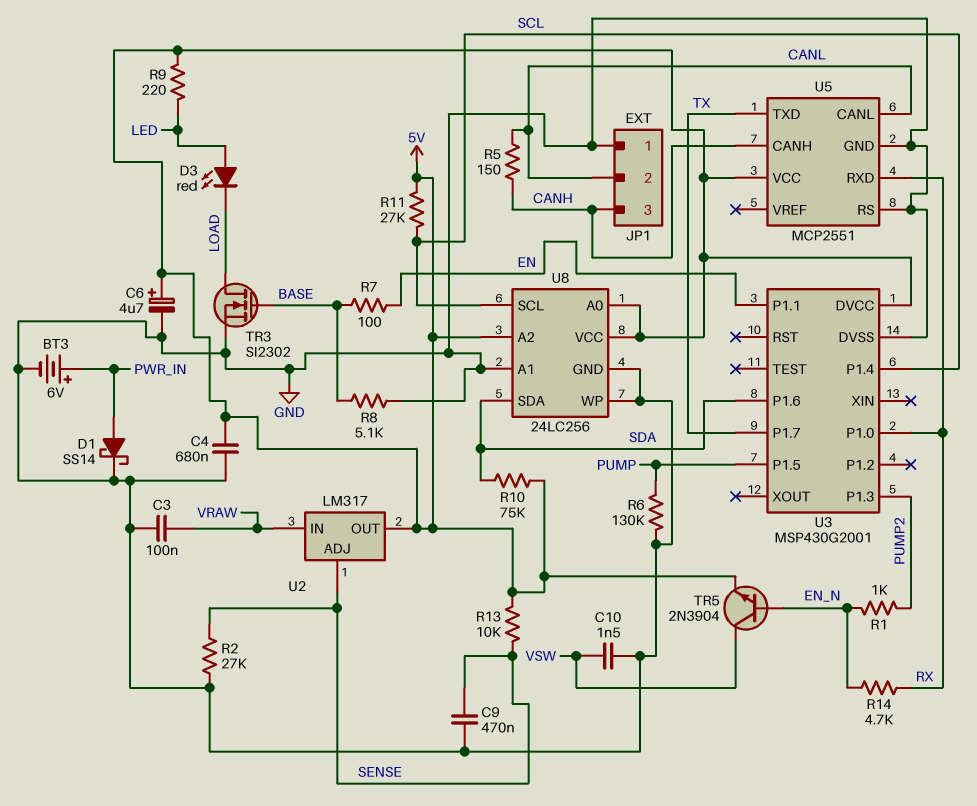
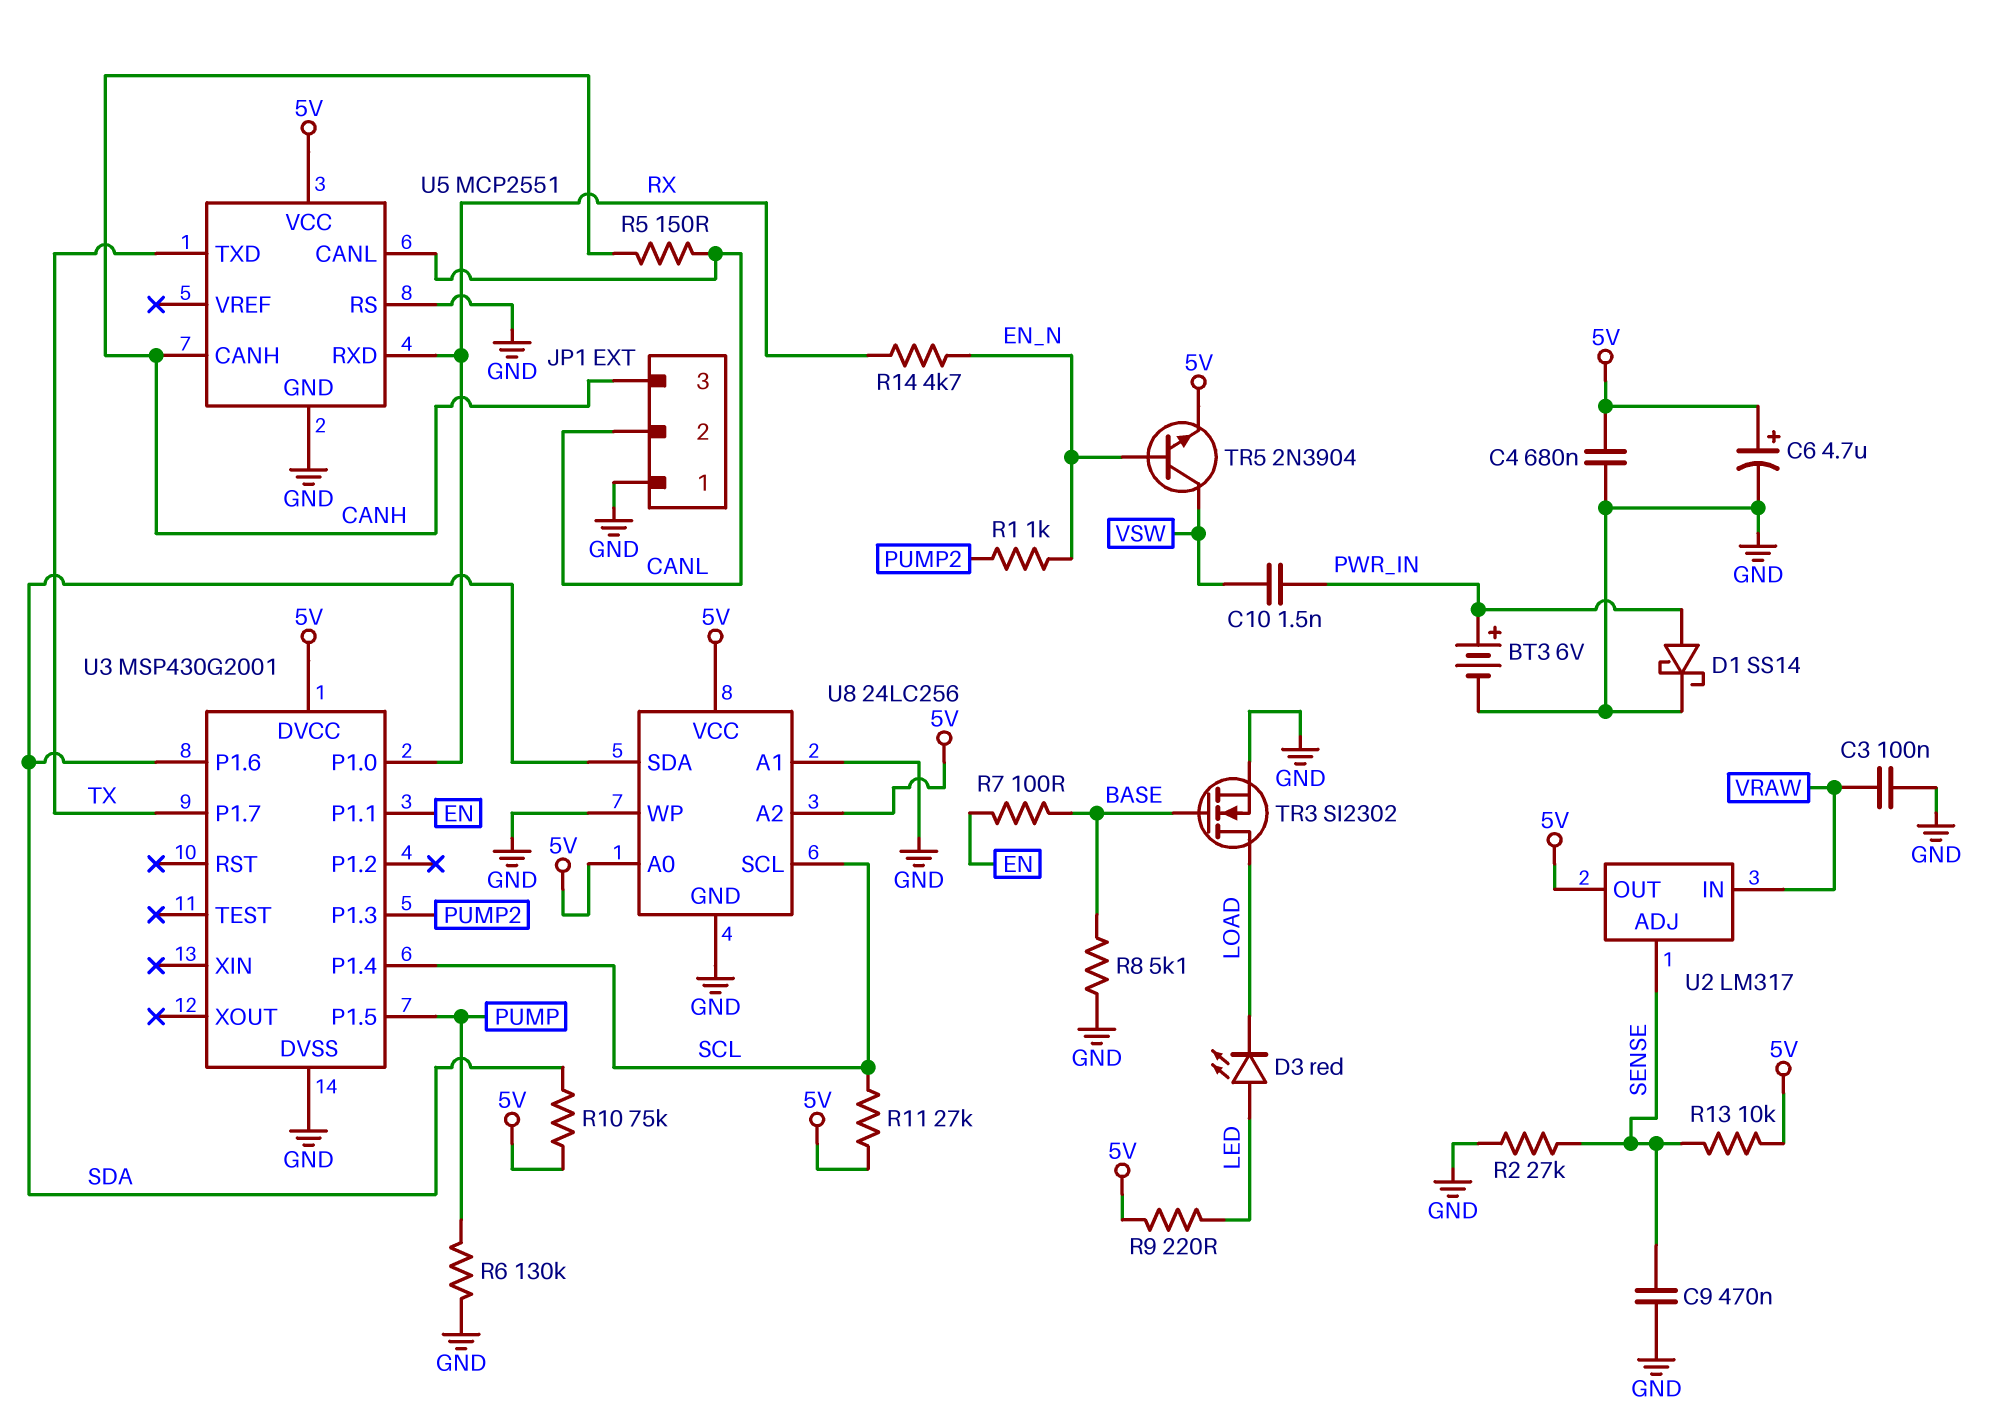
C10: 1.5nF (GND, VSW) -> 1.5nF (PWR_IN, VSW)

